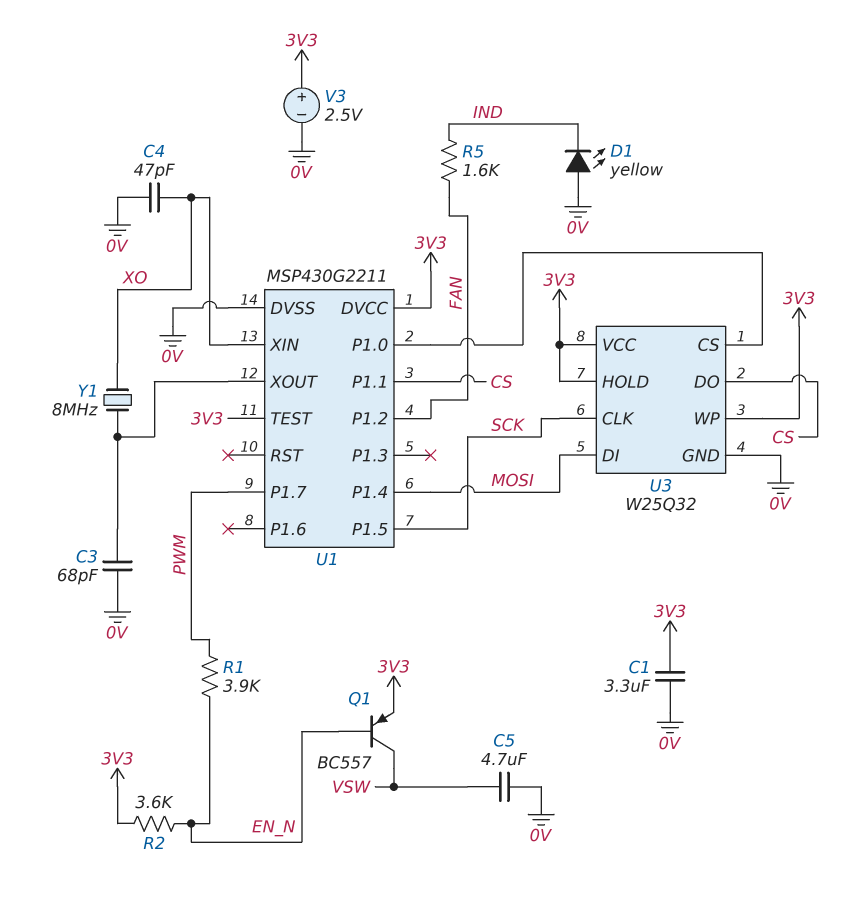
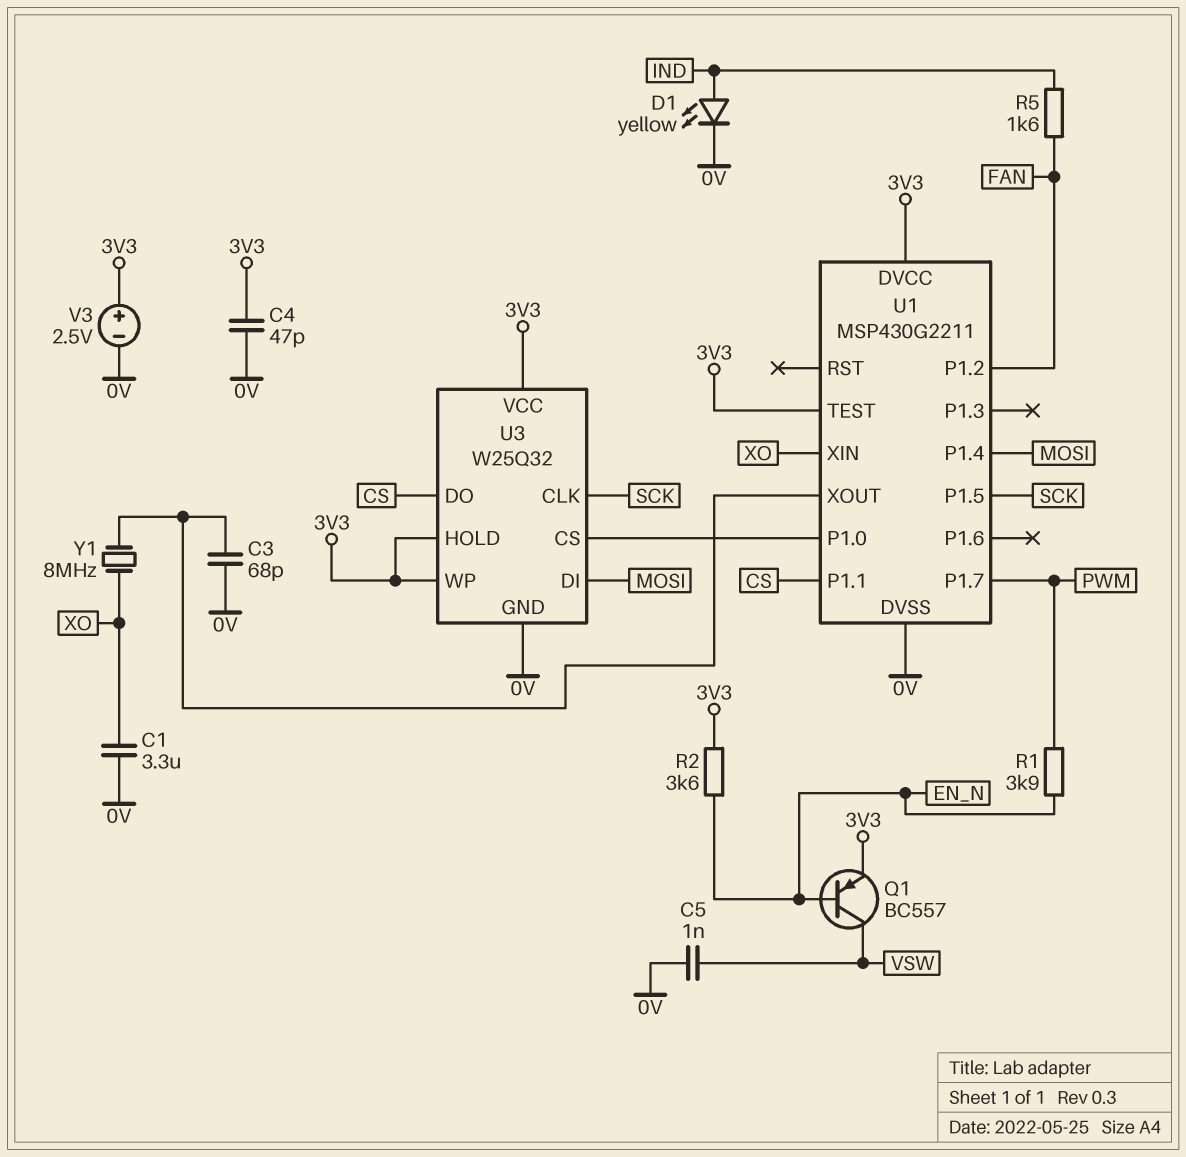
C1: 3.3uF (0V, 3V3) -> 3.3uF (0V, XO)
C4: 47pF (0V, XO) -> 47pF (0V, 3V3)
C5: 4.7uF (0V, VSW) -> 1nF (0V, VSW)
D1: LED yellow (A 0V, K IND) -> LED yellow (A IND, K 0V)

